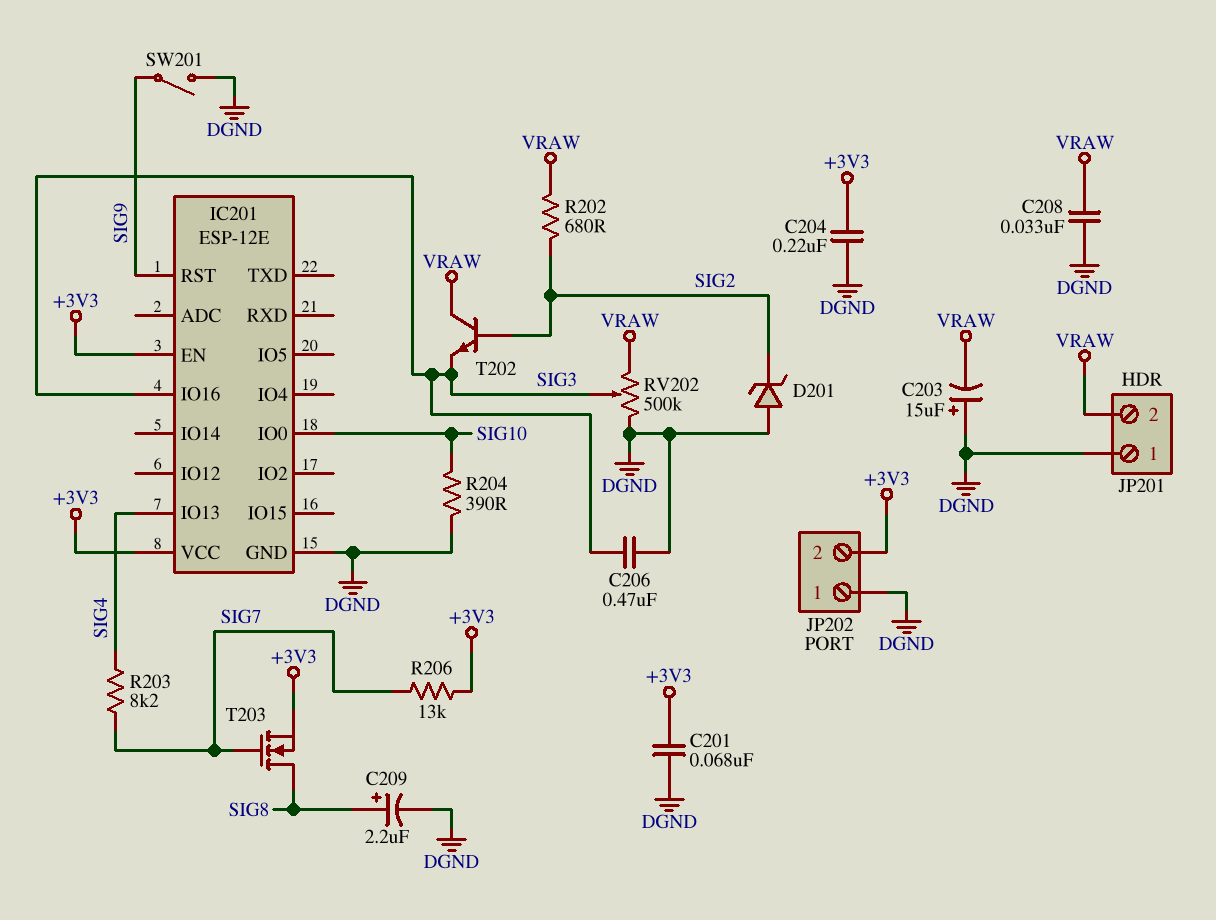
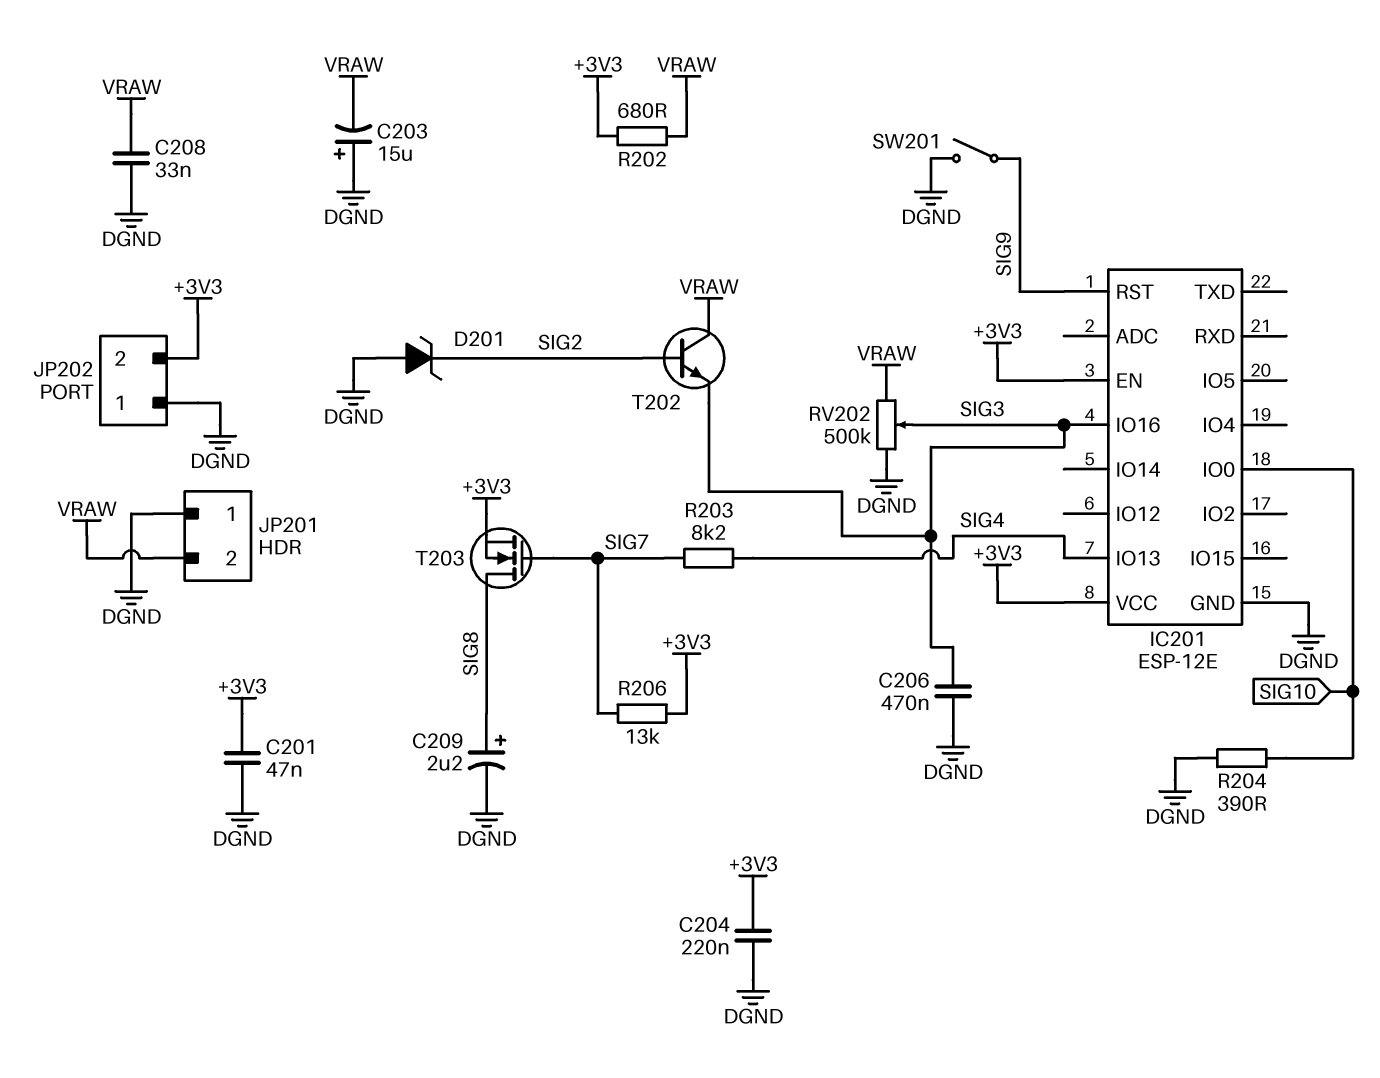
C201: 68nF (+3V3, DGND) -> 47nF (+3V3, DGND)
R202: 680 (SIG2, VRAW) -> 680 (+3V3, VRAW)

